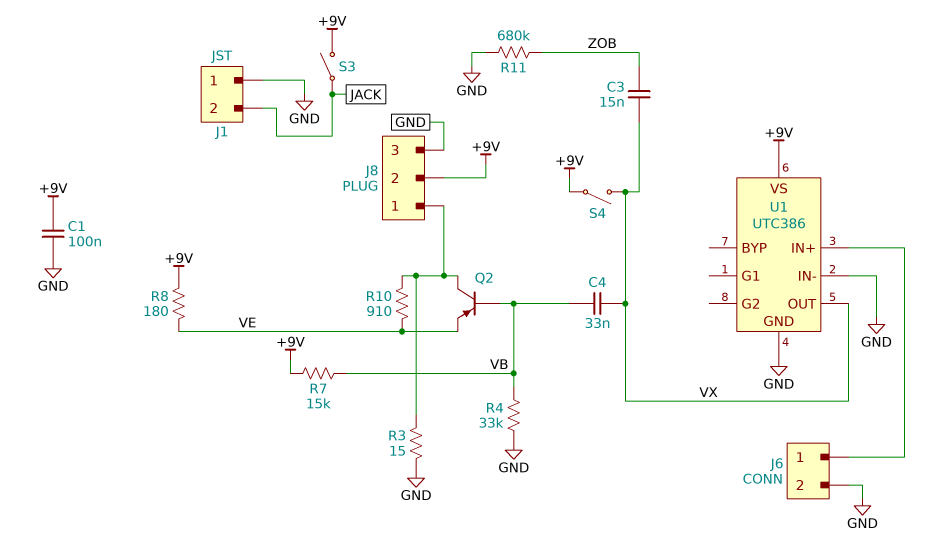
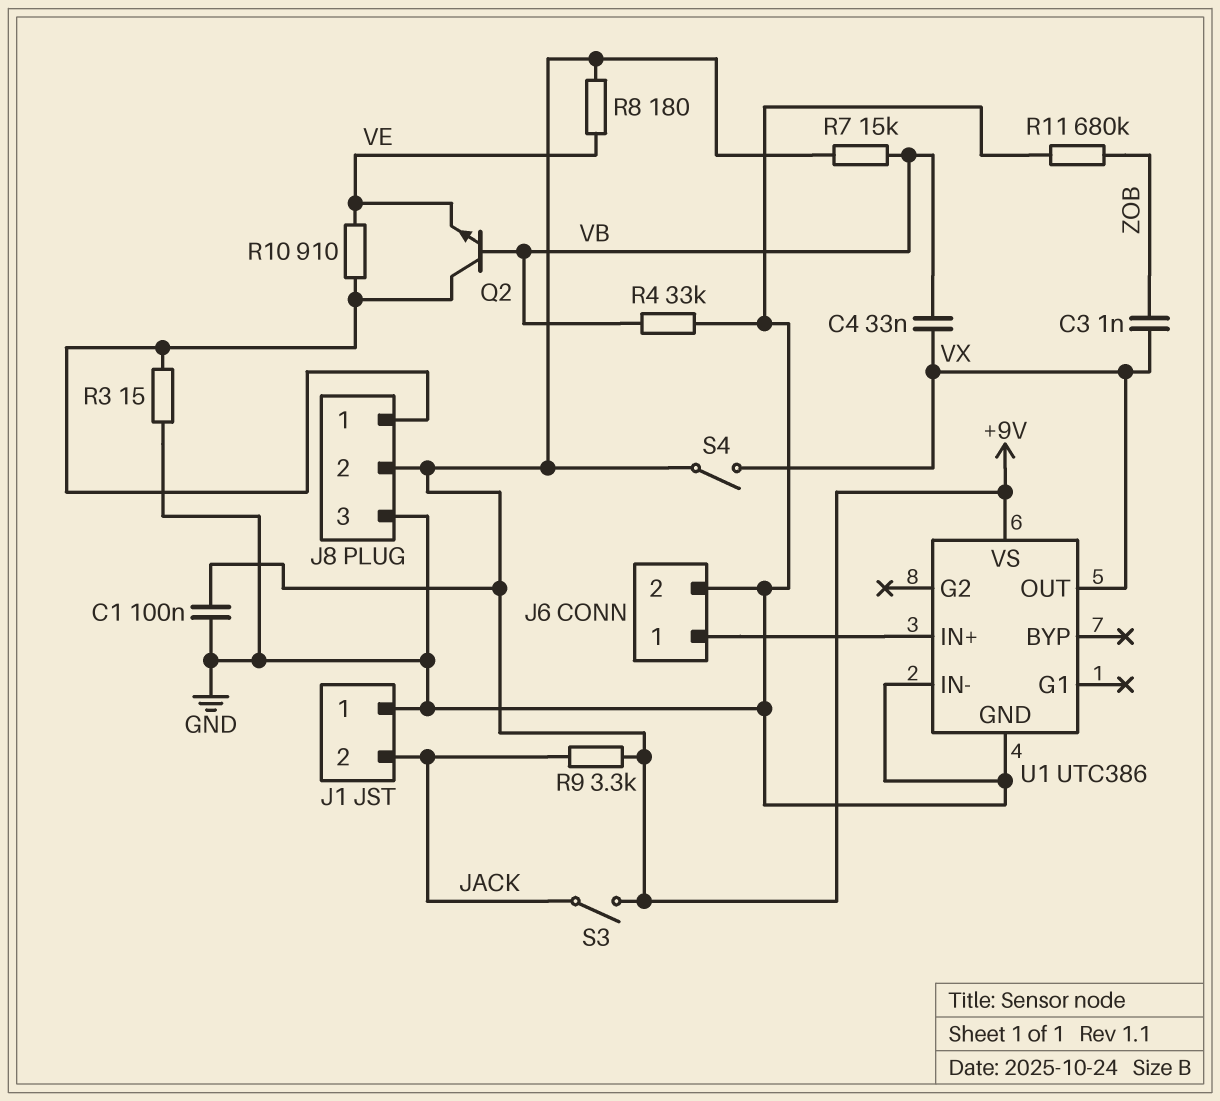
C3: 15nF (VX, ZOB) -> 1nF (VX, ZOB)
Q2: PNP (B VB, C J8/1, E VE) -> NPN (B VB, C J8/1, E VE)
R9: none -> 3.3k (+9V, JACK)

